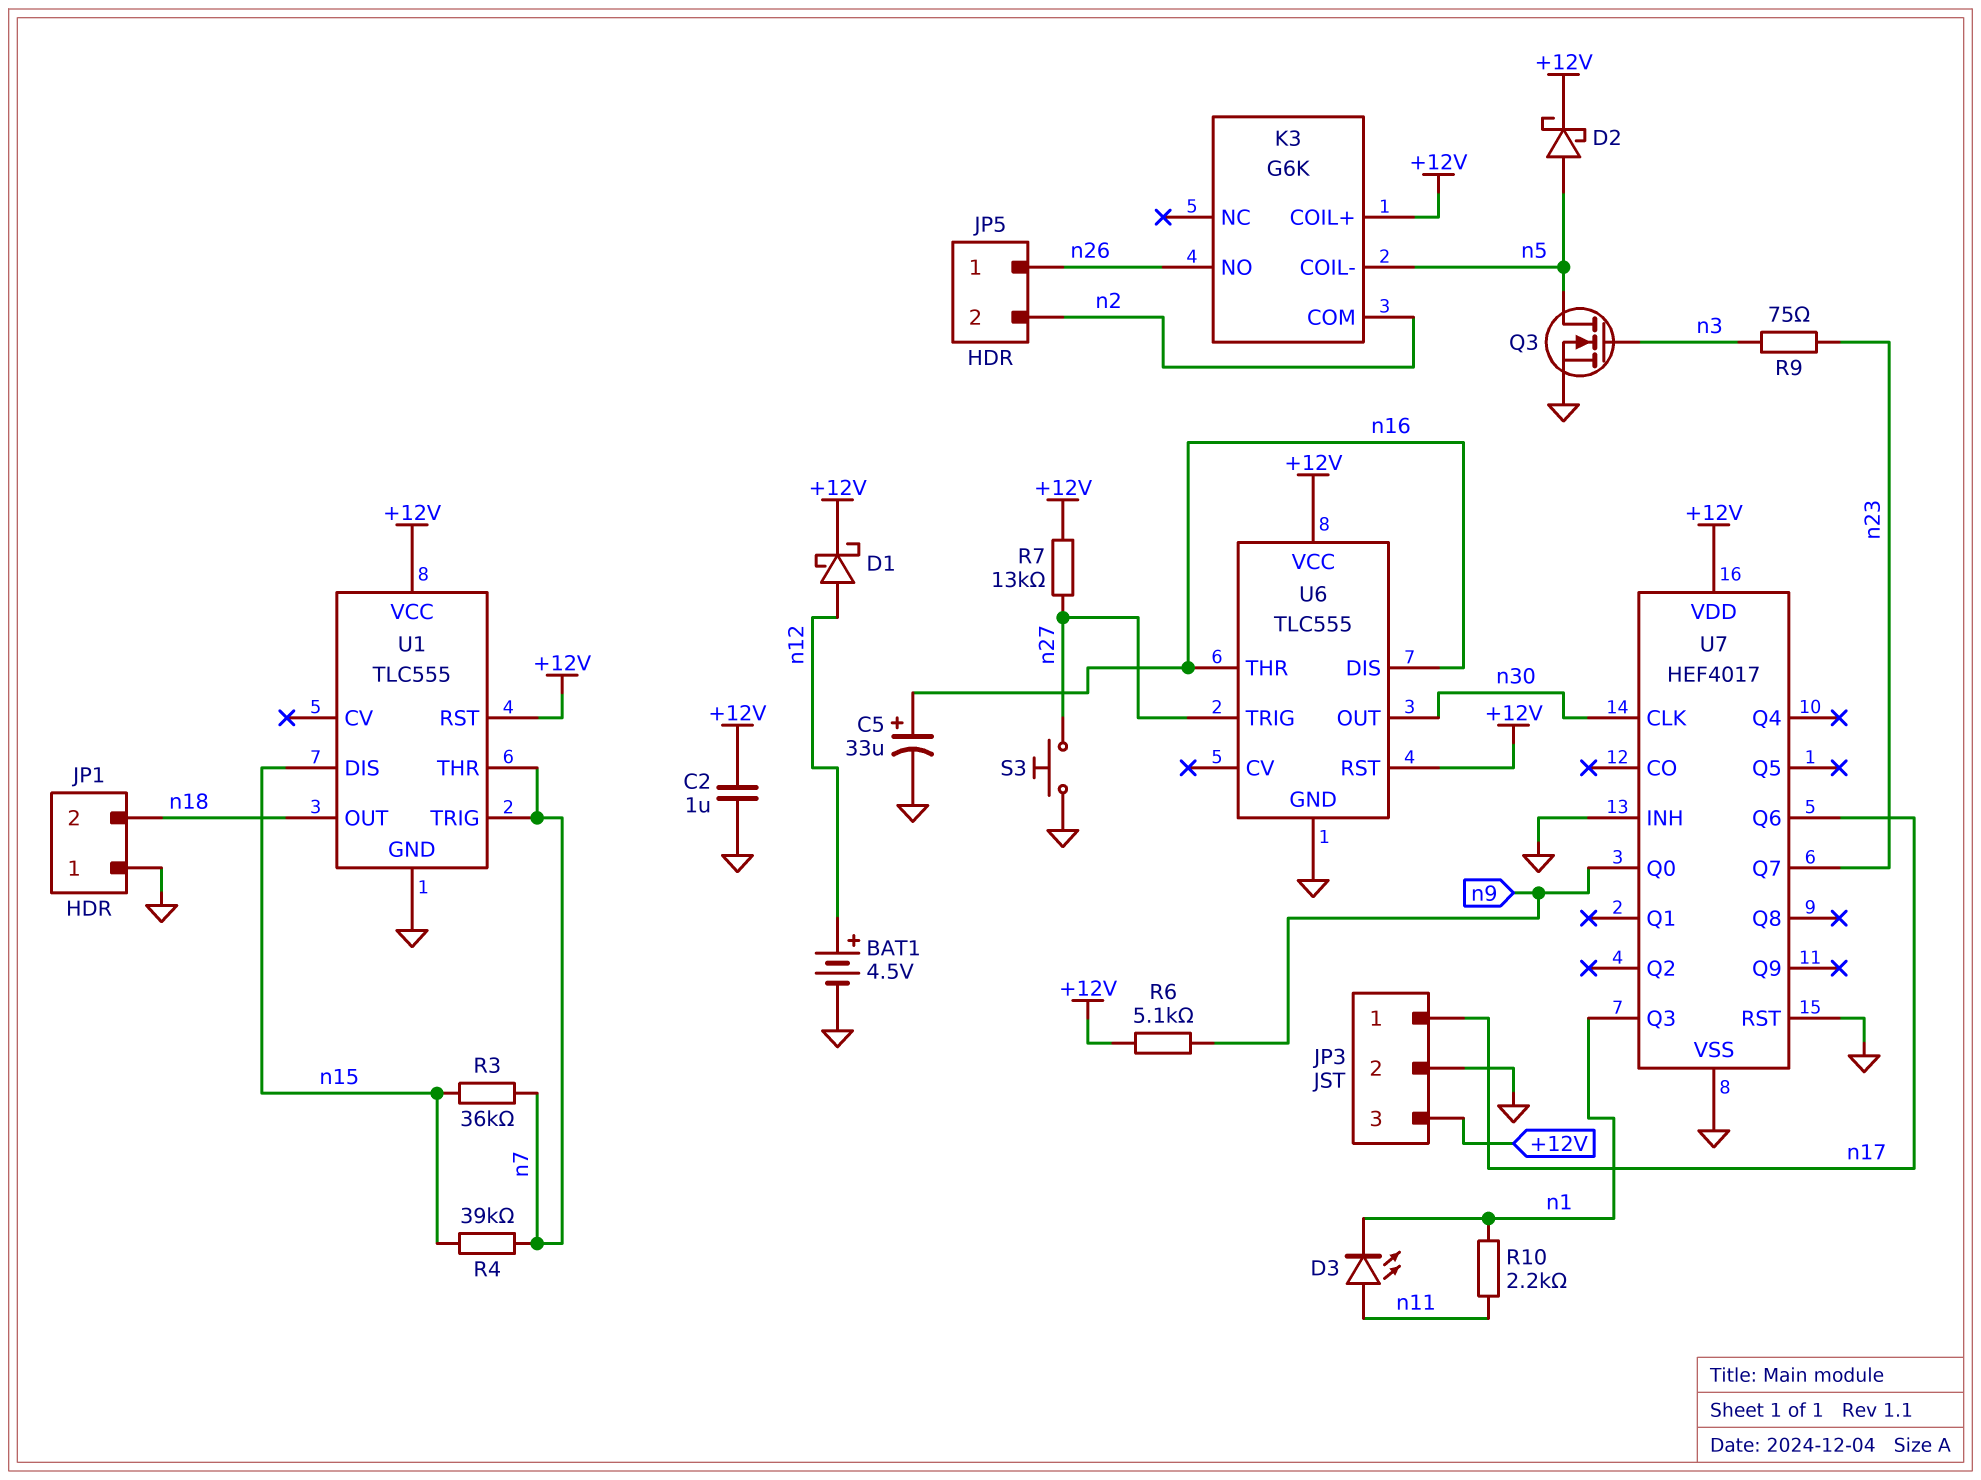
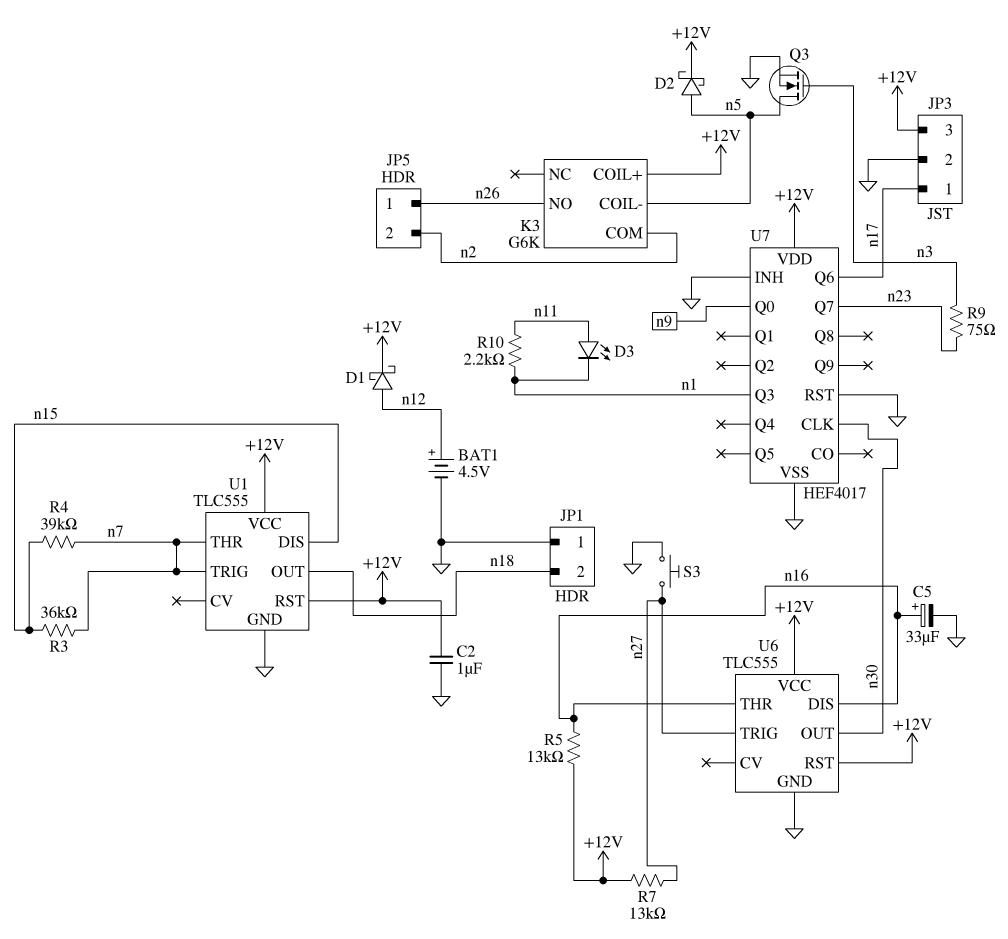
R5: none -> 13k (+12V, n16)
R6: 5.1k (+12V, n9) -> none

